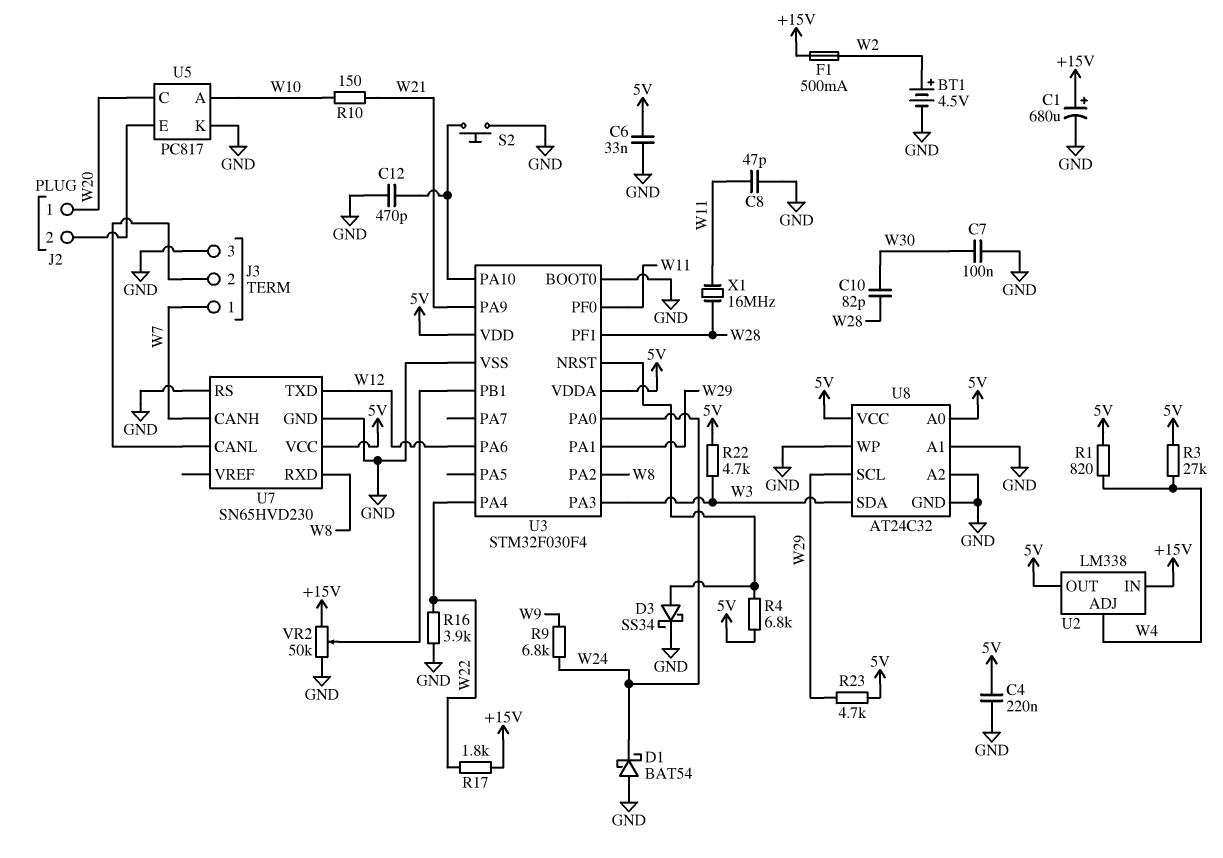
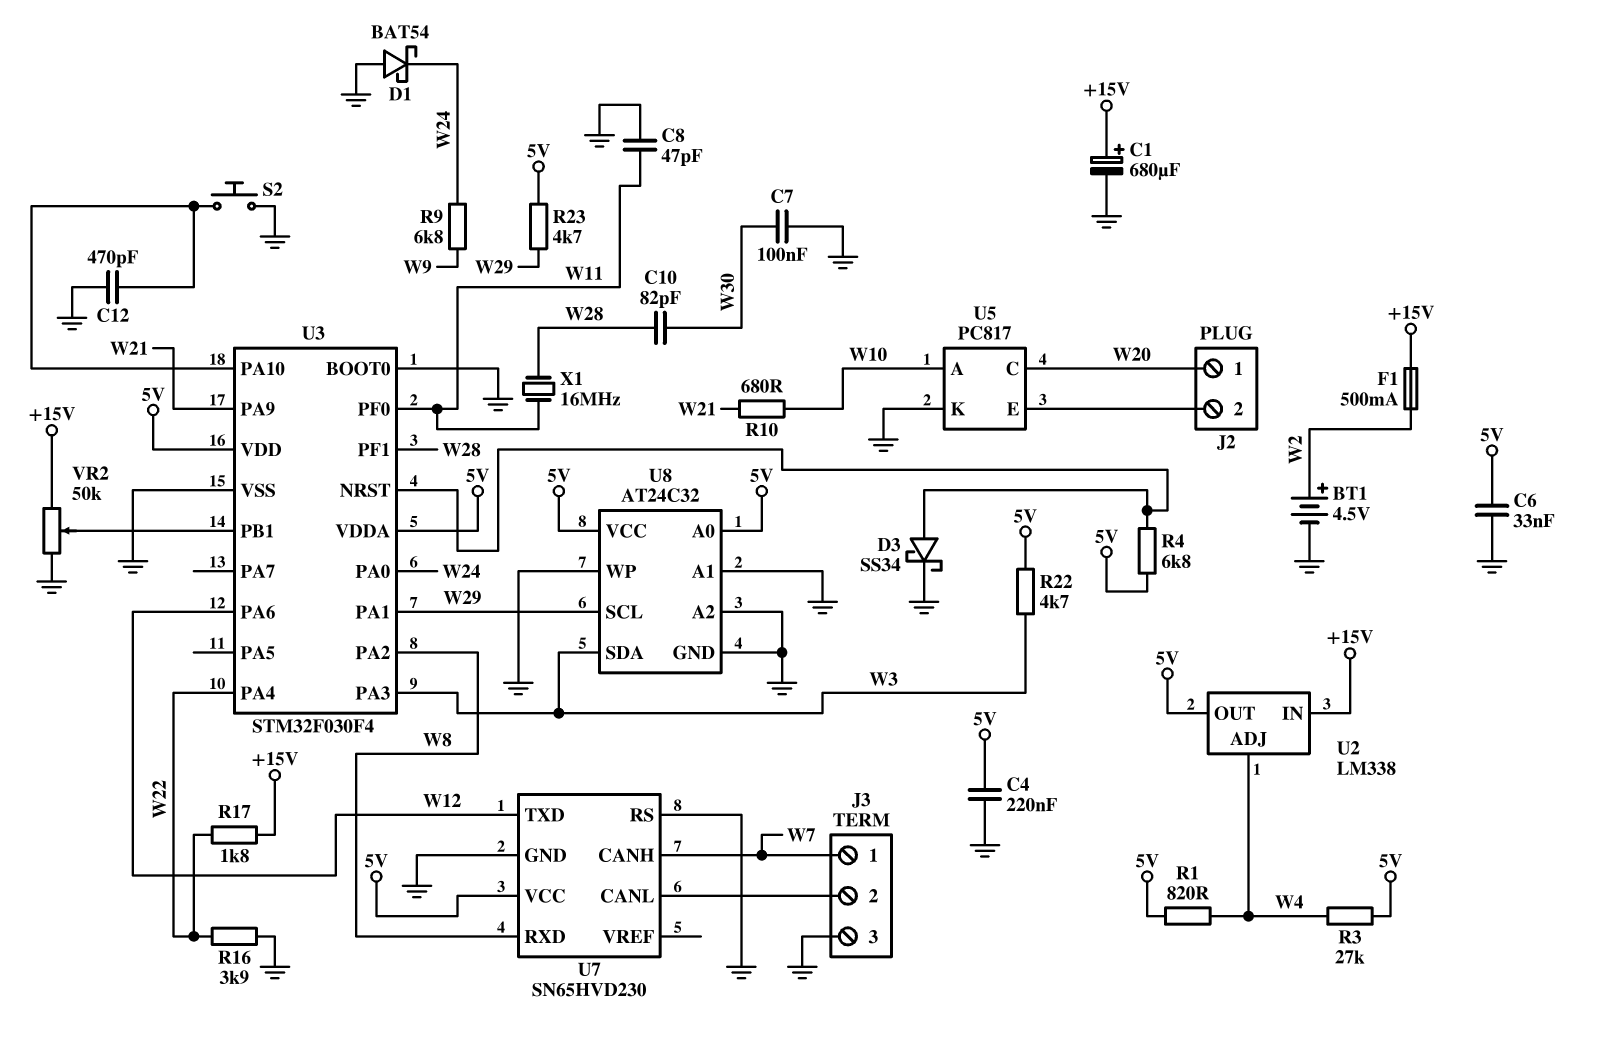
R10: 150 (W10, W21) -> 680 (W10, W21)

